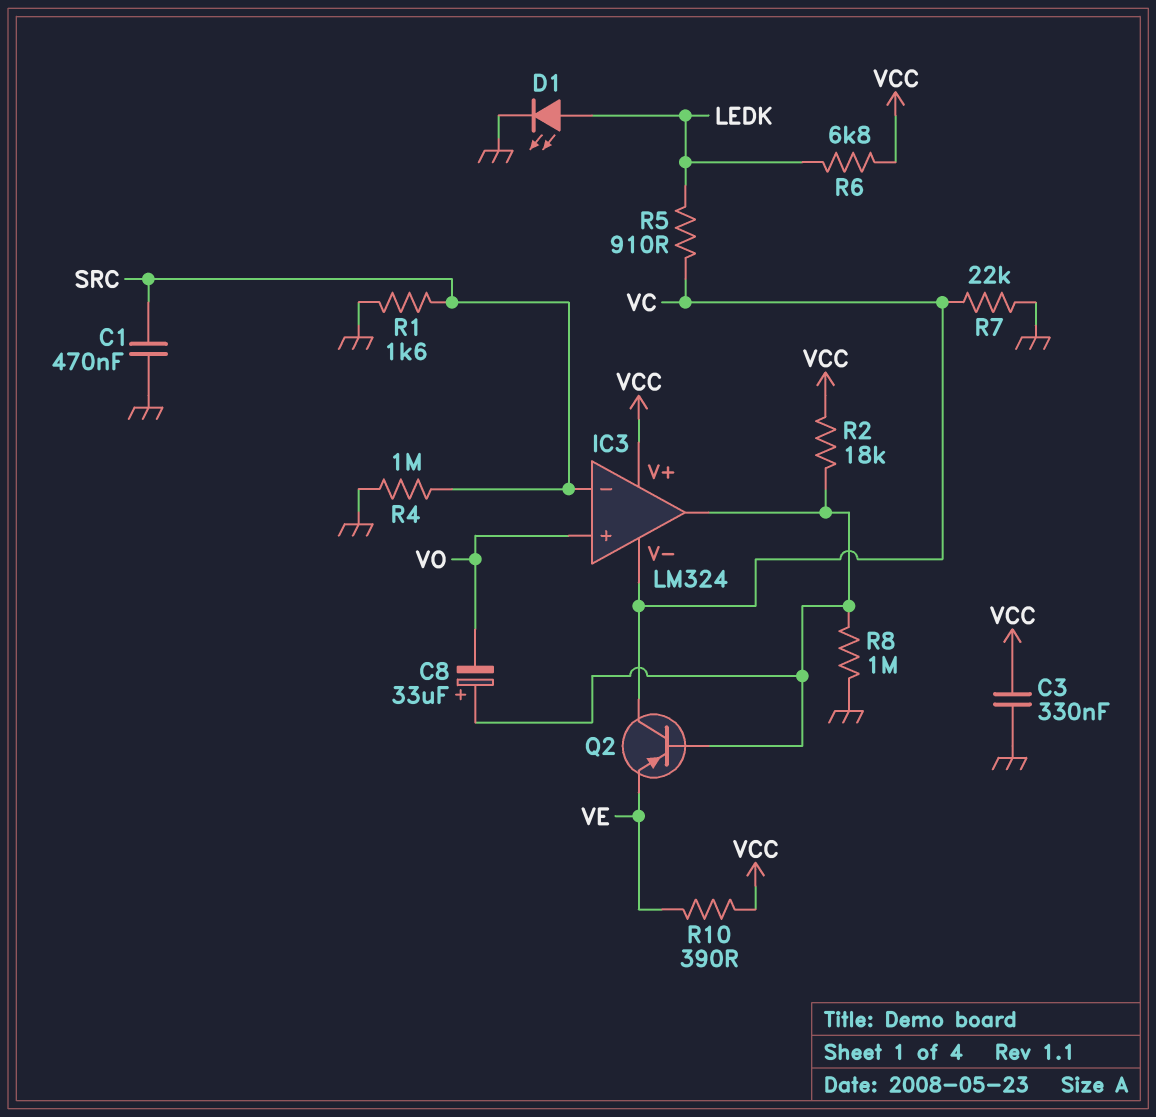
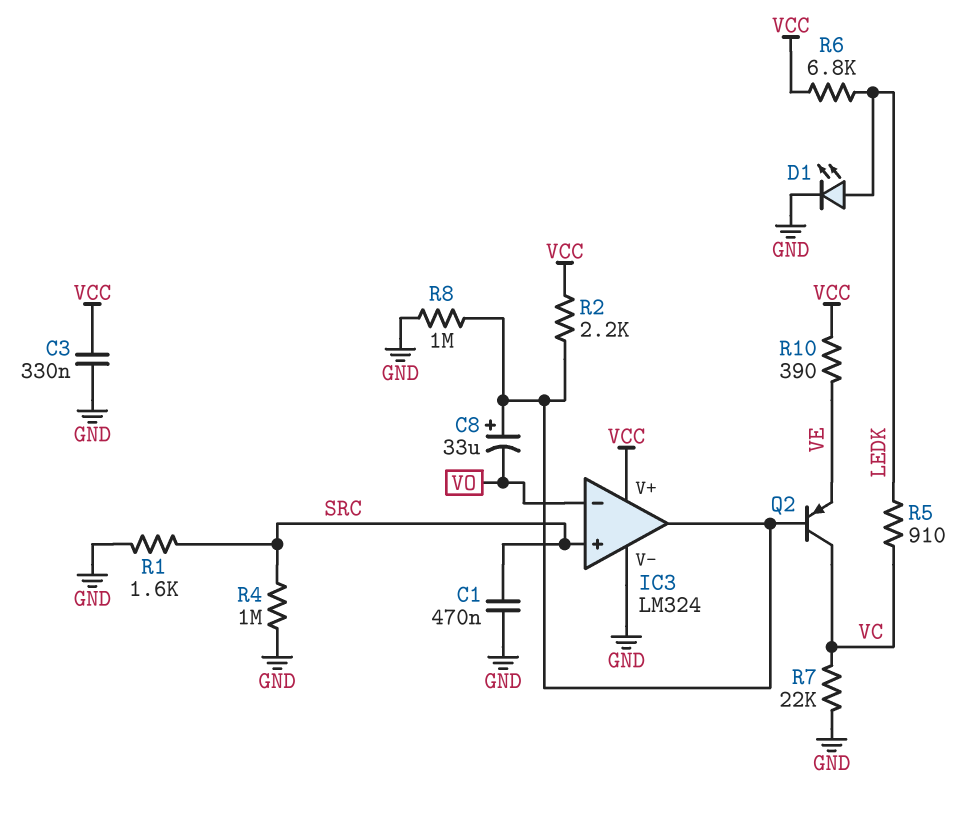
IC3 pin V-: VC -> GND
IC3 pin in+: VO -> SRC
IC3 pin in-: SRC -> VO
R2: 18k (IC3/out, VCC) -> 2.2k (IC3/out, VCC)

